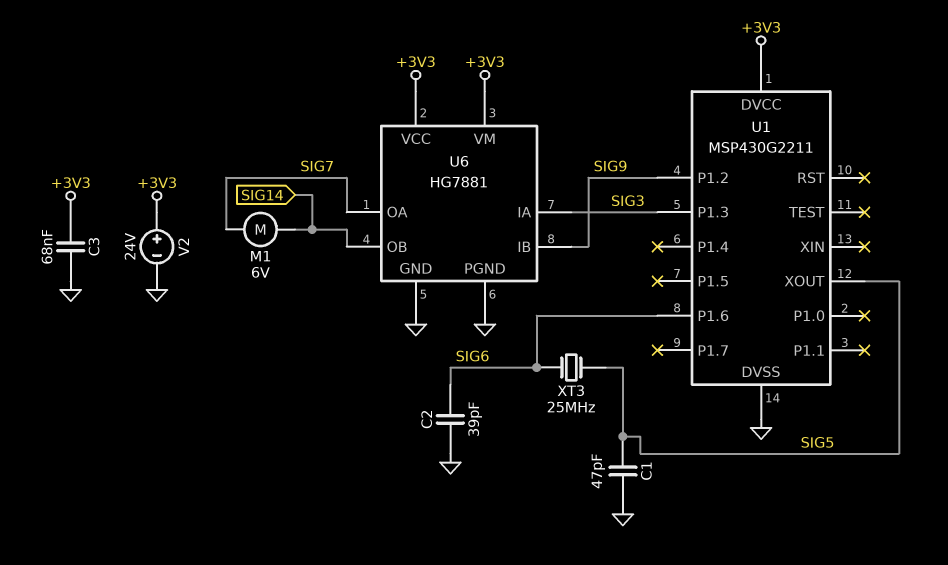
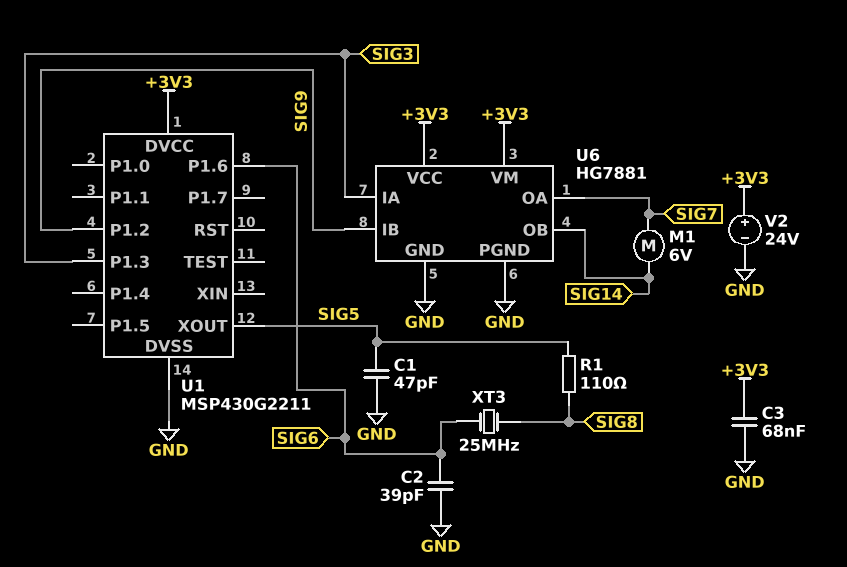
R1: none -> 110 (SIG5, SIG8)
XT3: 25MHz (SIG5, SIG6) -> 25MHz (SIG6, SIG8)

